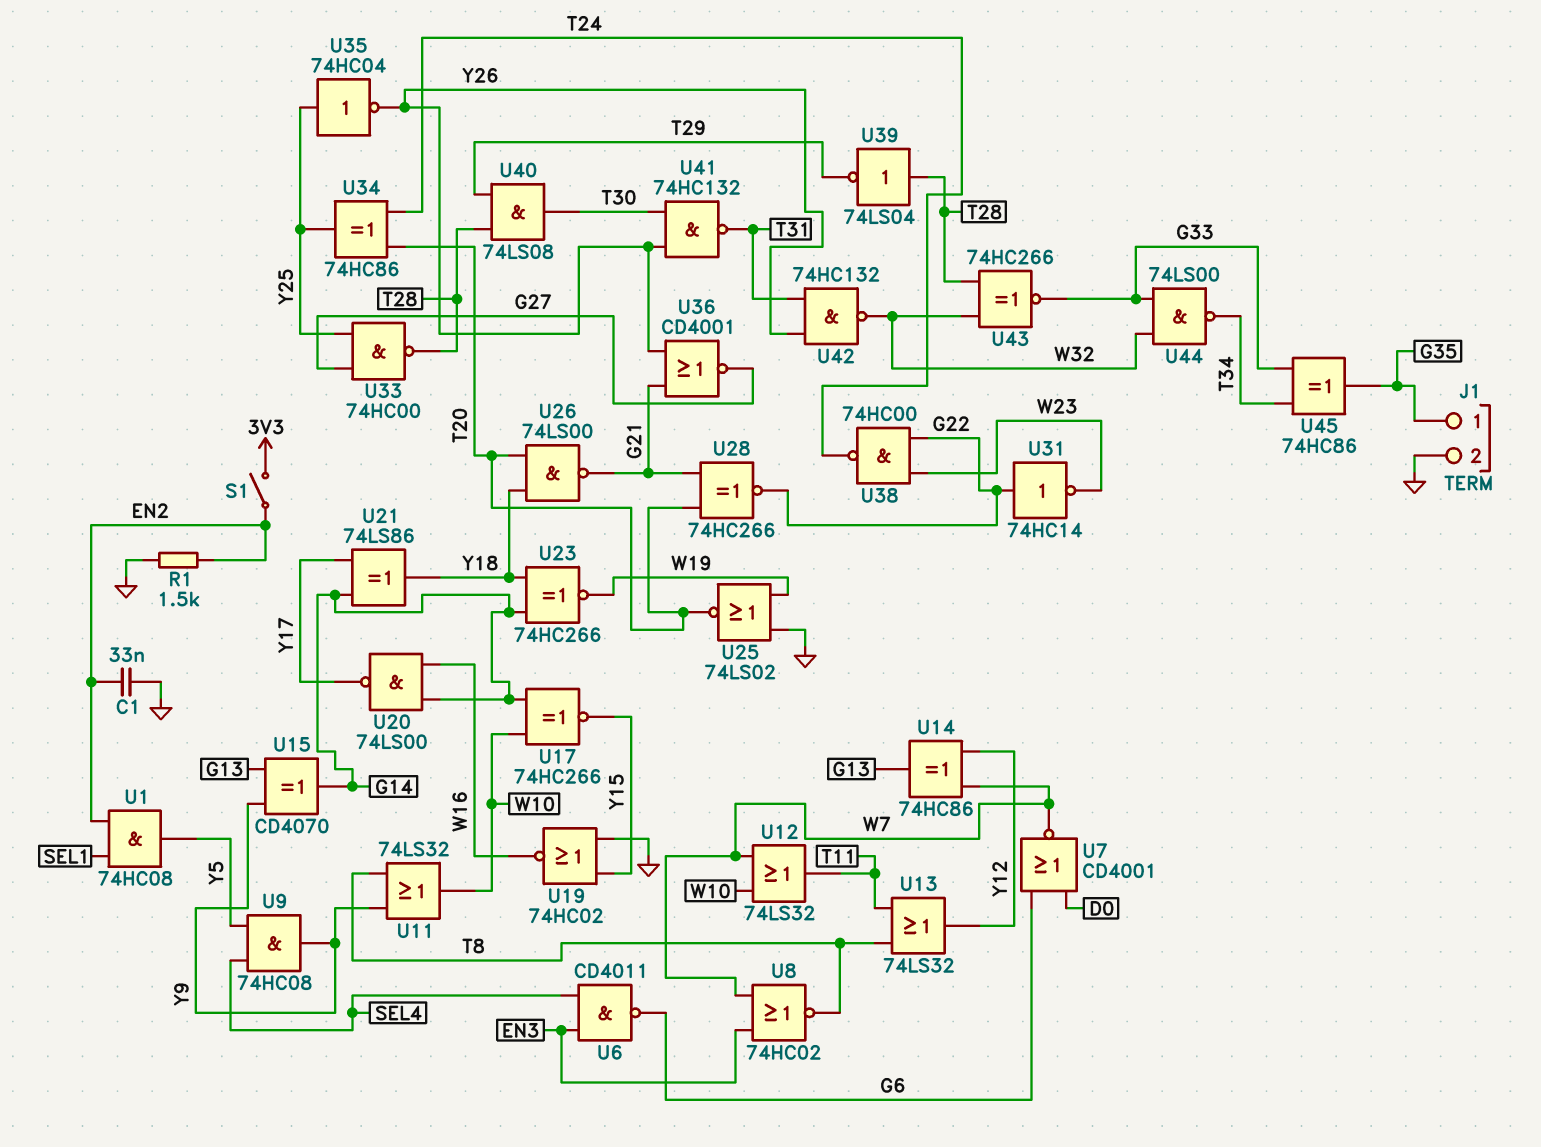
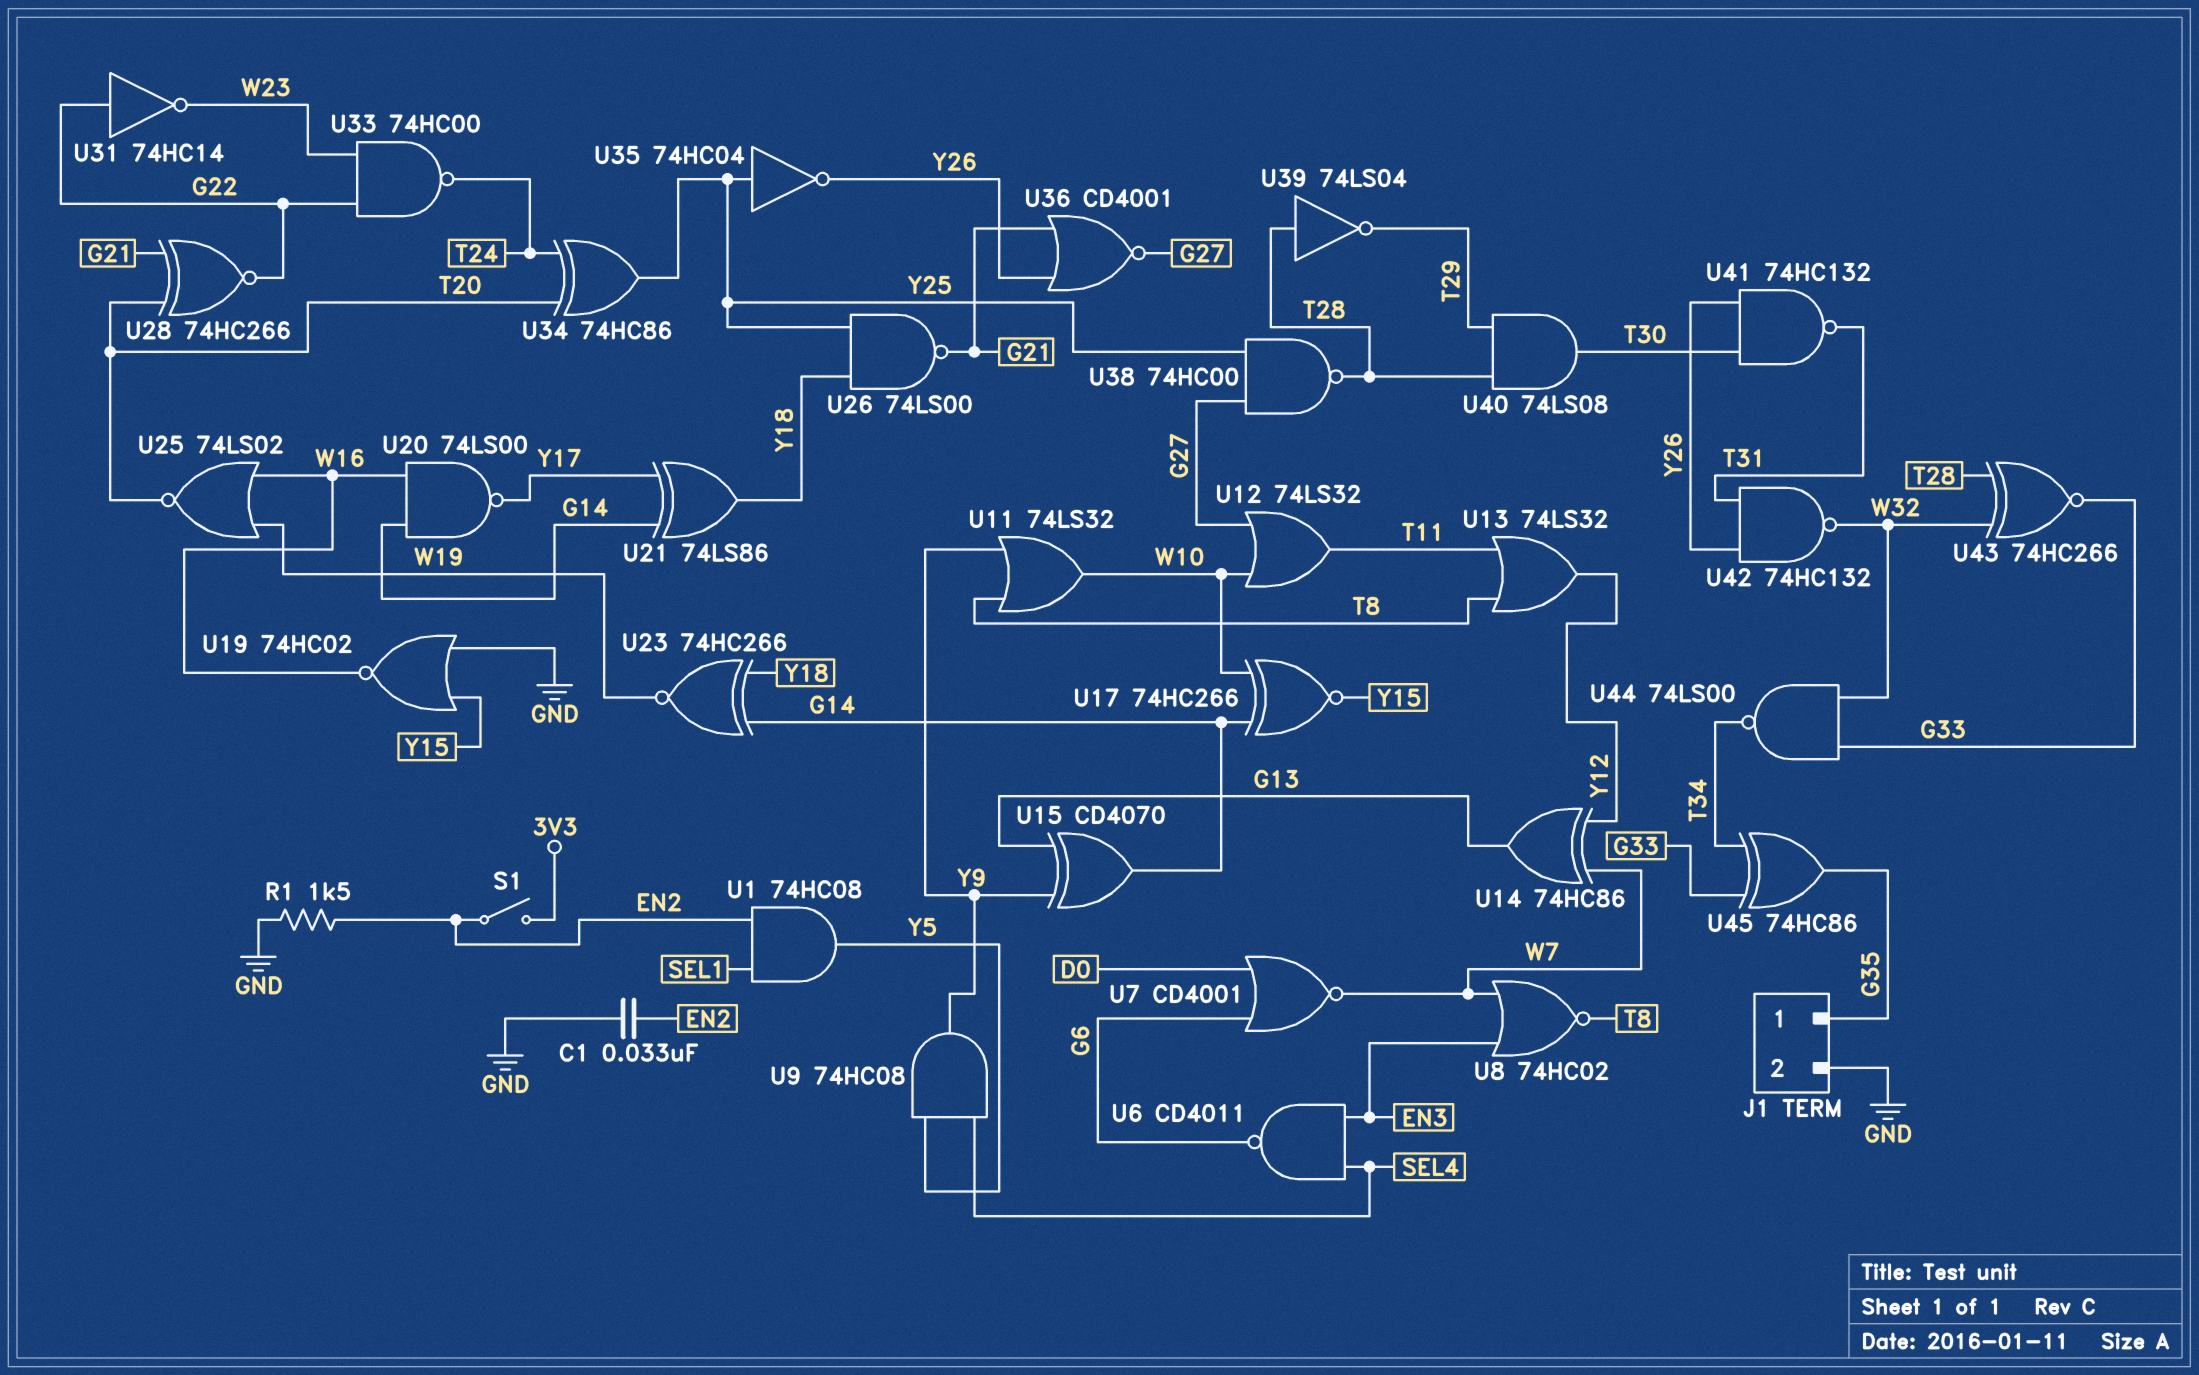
U12: OR 74LS32 (in W7, in W10, out T11) -> OR 74LS32 (in G27, in W10, out T11)
U25: NOR 74LS02 (in GND, in W19, out T20) -> NOR 74LS02 (in W16, in W19, out T20)
U26: NAND 74LS00 (in T20, in Y18, out G21) -> NAND 74LS00 (in Y18, in Y25, out G21)
U33: NAND 74HC00 (in G27, in Y25, out T28) -> NAND 74HC00 (in G22, in W23, out T24)
U38: NAND 74HC00 (in G22, in W23, out T24) -> NAND 74HC00 (in G27, in Y25, out T28)

